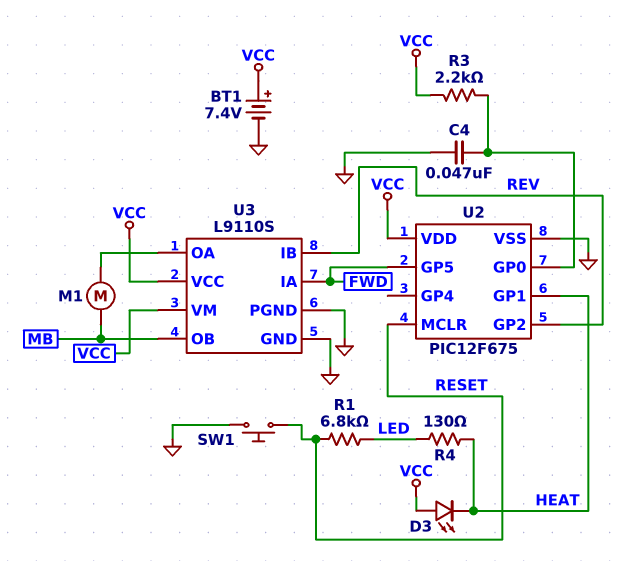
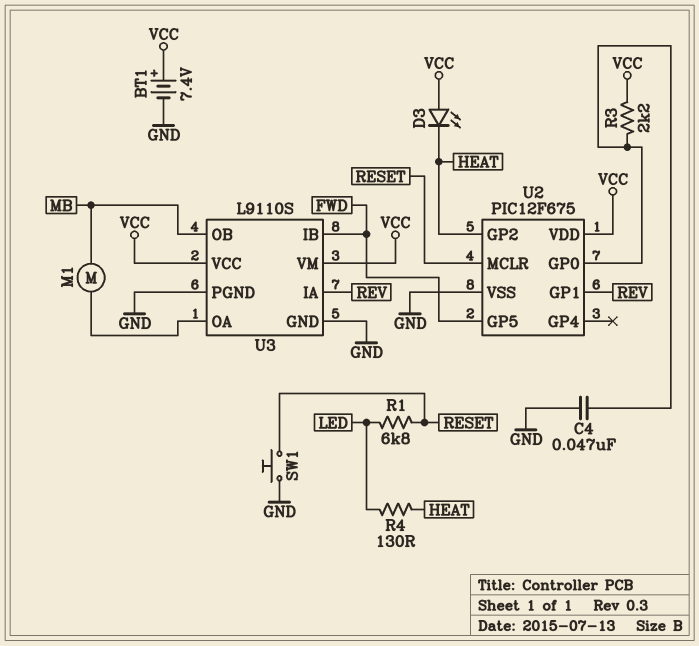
U2 pin GP1: HEAT -> REV
U2 pin GP2: REV -> HEAT
U3 pin IA: FWD -> REV
U3 pin IB: REV -> FWD

